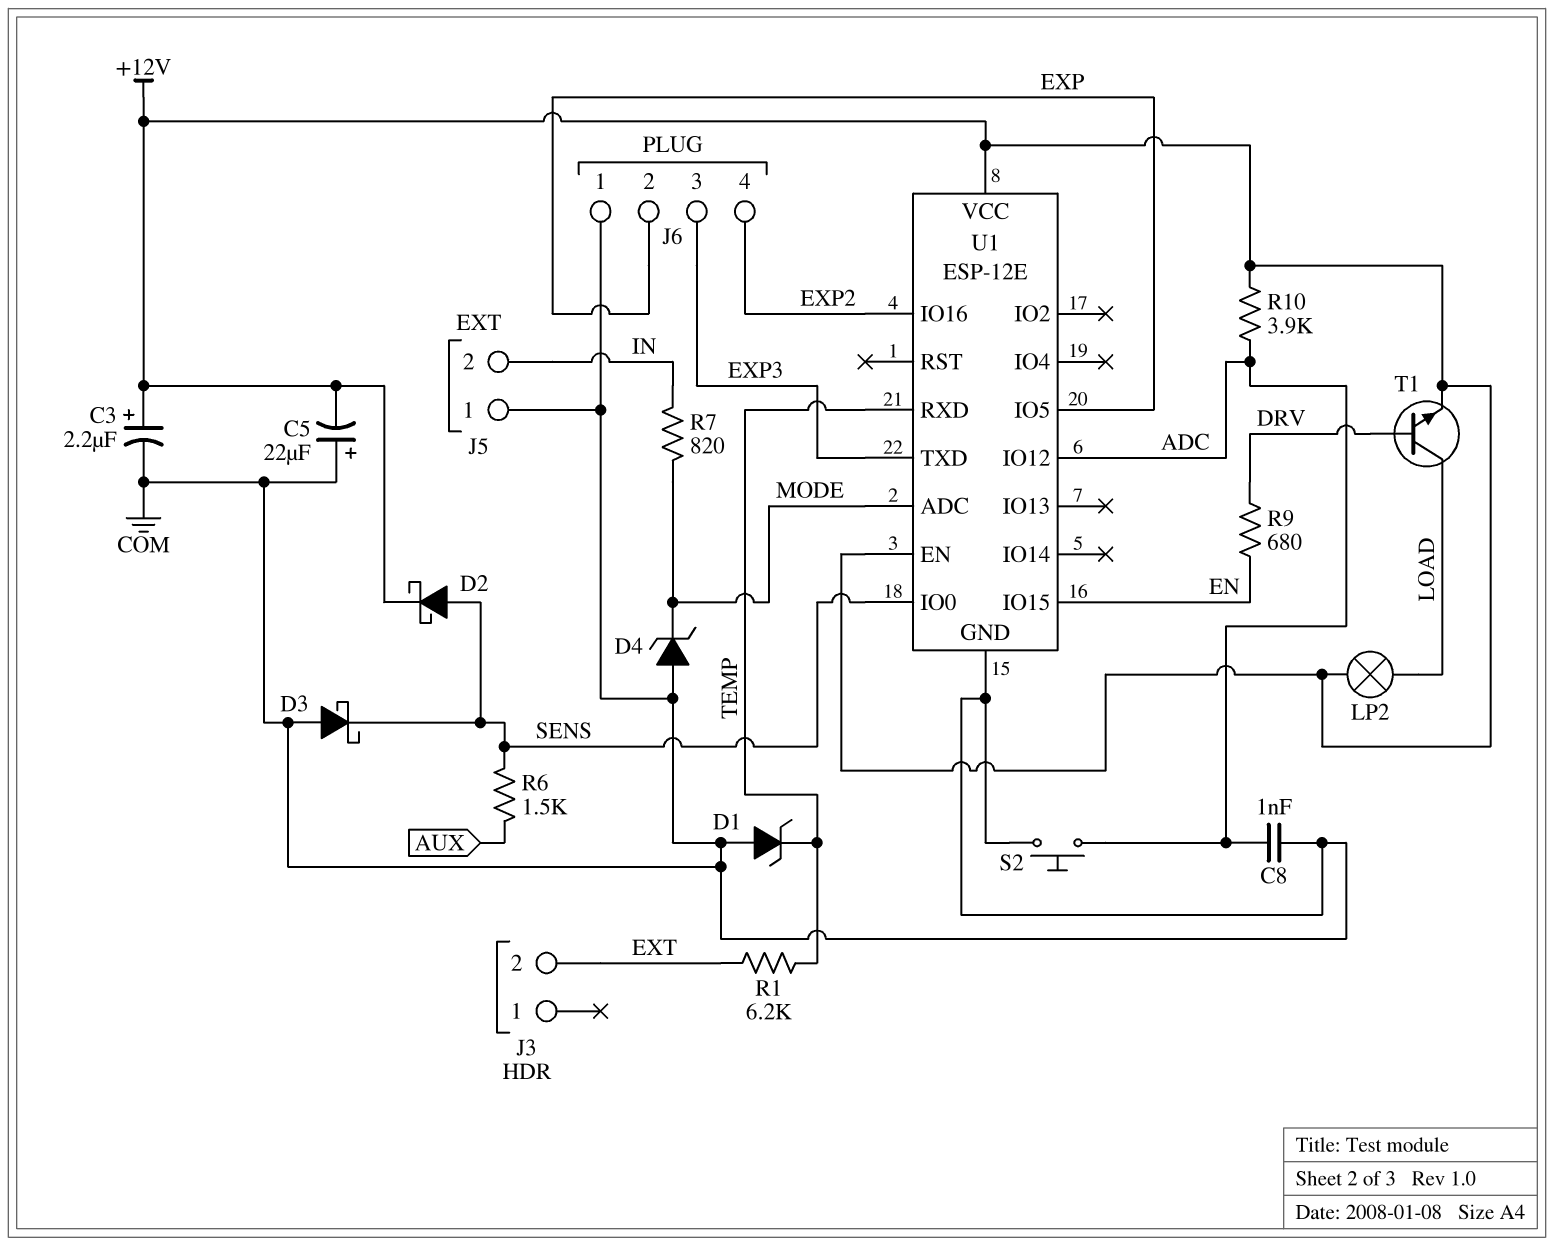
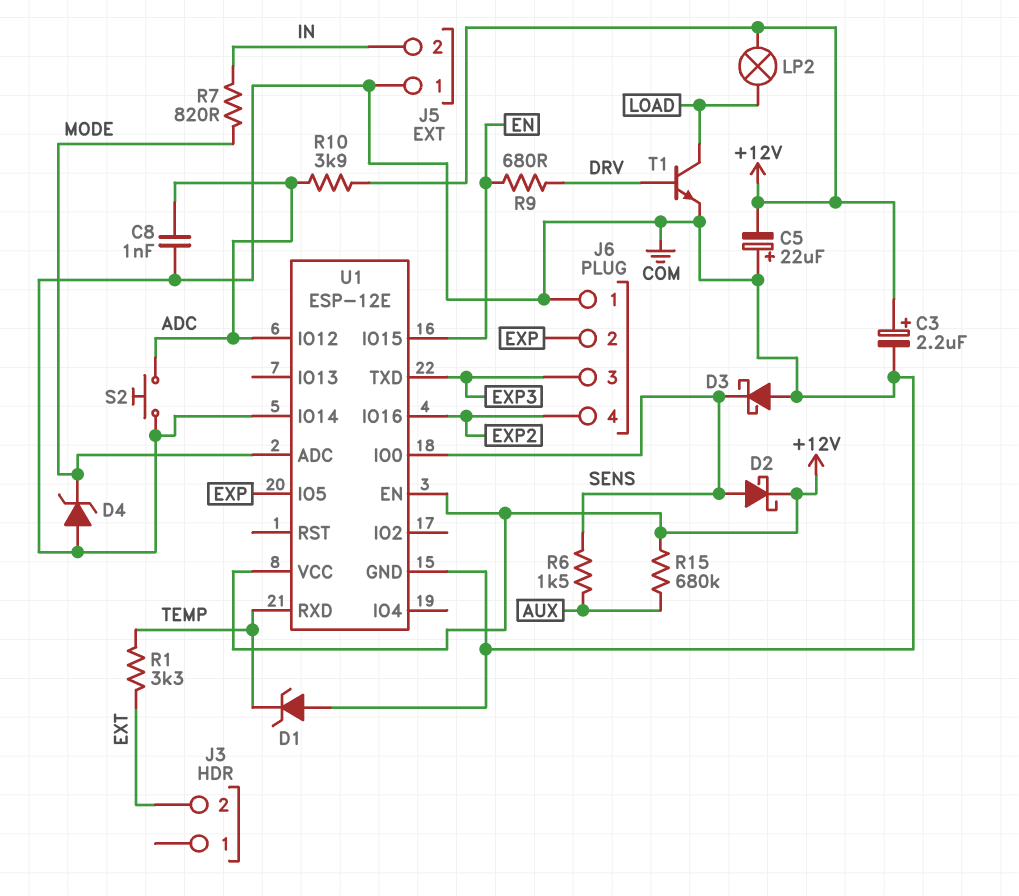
R1: 6.2k (EXT, TEMP) -> 3.3k (EXT, TEMP)
R15: none -> 680k (+12V, AUX)
T1: NPN (B DRV, C LOAD, E +12V) -> NPN (B DRV, C LOAD, E COM)
U1 pin IO14: none -> COM

